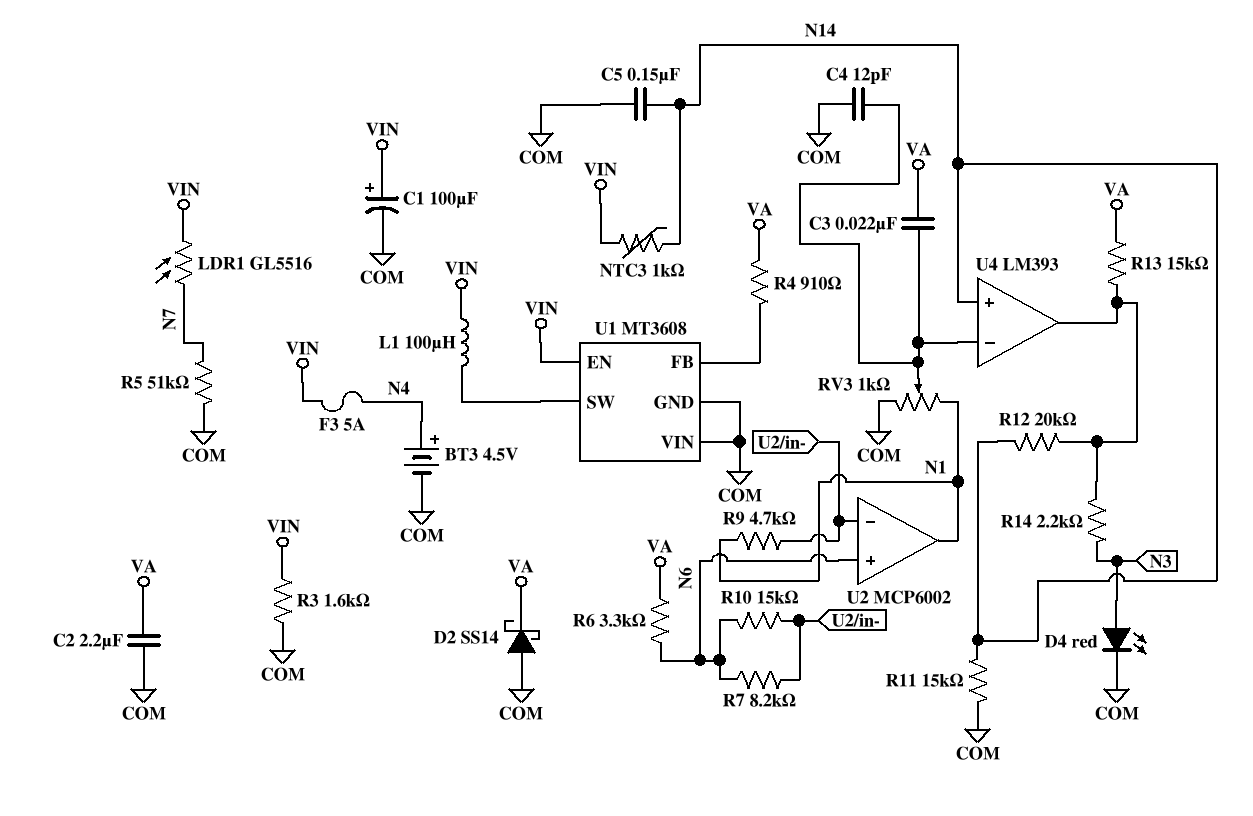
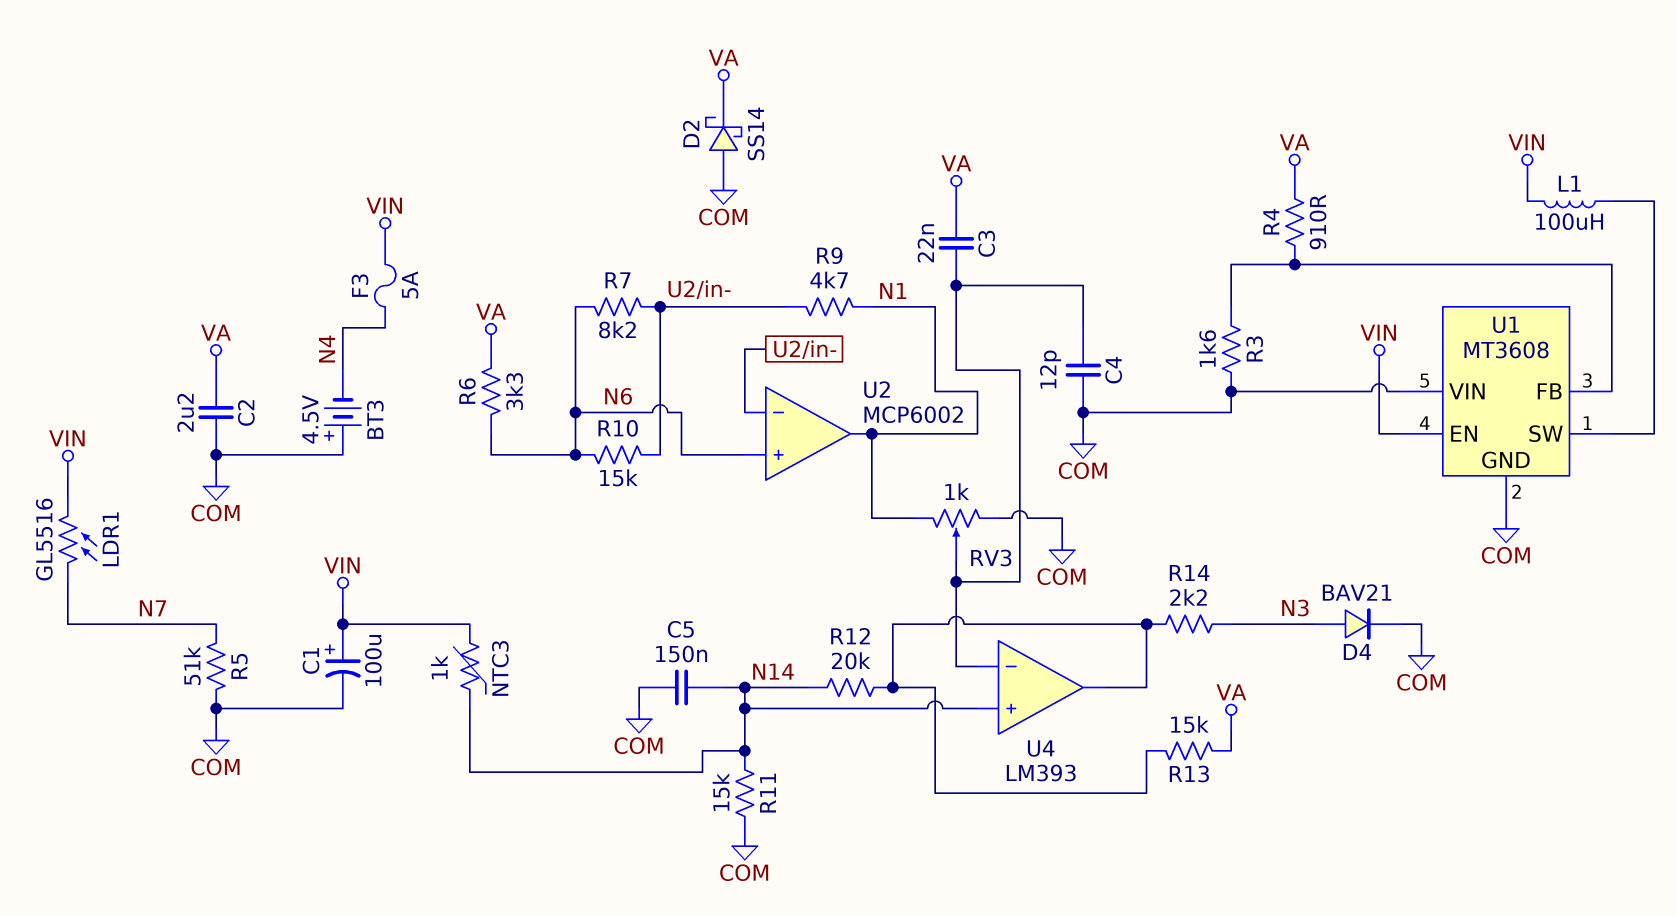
BT3: 4.5V (plus N4, minus COM) -> 4.5V (plus COM, minus N4)
D4: LED red (A N3, K COM) -> diode BAV21 (A N3, K COM)
R3: 1.6k (COM, VIN) -> 1.6k (COM, U1/FB)

